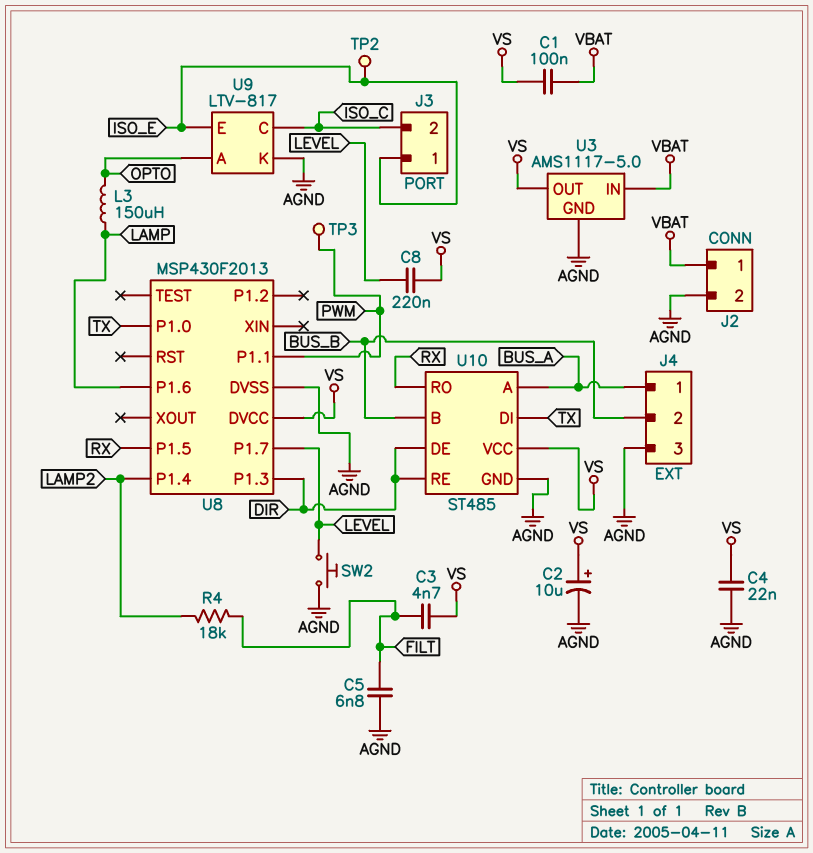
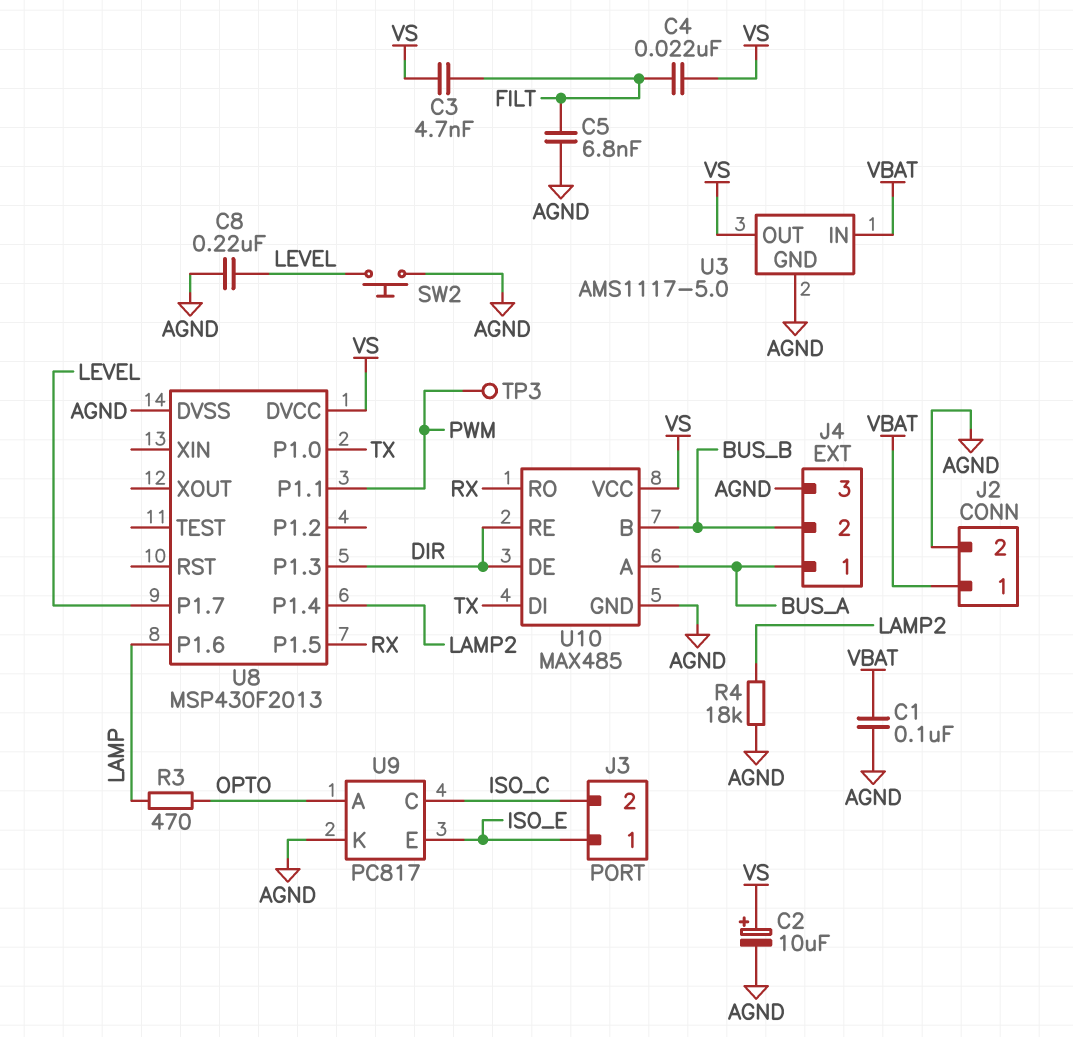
C1: 100nF (VBAT, VS) -> 100nF (AGND, VBAT)
C4: 22nF (AGND, VS) -> 22nF (FILT, VS)
C8: 220nF (LEVEL, VS) -> 220nF (AGND, LEVEL)
L3: 150uH (LAMP, OPTO) -> none
R3: none -> 470 (LAMP, OPTO)
R4: 18k (FILT, LAMP2) -> 18k (AGND, LAMP2)
TP2: test point (ISO_E) -> none
U9: LTV-817 -> PC817
U10: ST485 -> MAX485

